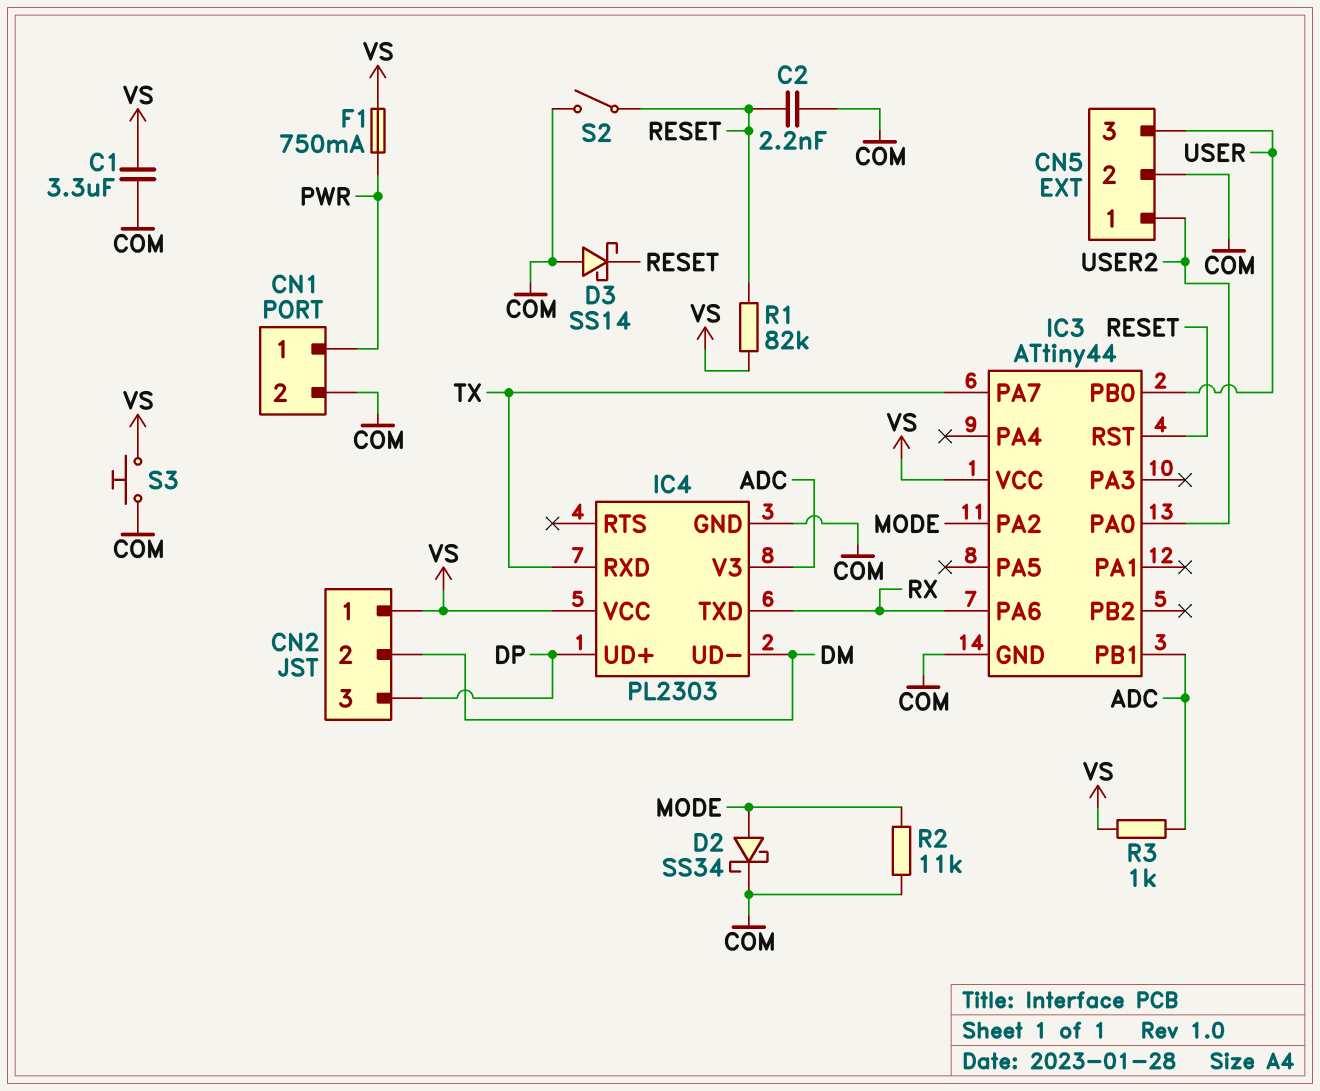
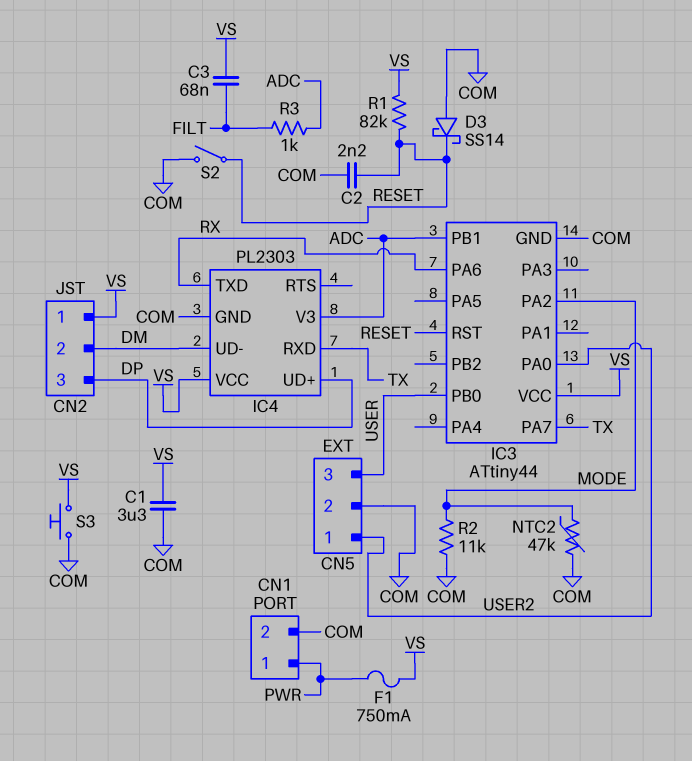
C3: none -> 68nF (FILT, VS)
D2: schottky SS34 (A MODE, K COM) -> none
NTC2: none -> 47k (COM, MODE)
R3: 1k (ADC, VS) -> 1k (ADC, FILT)

